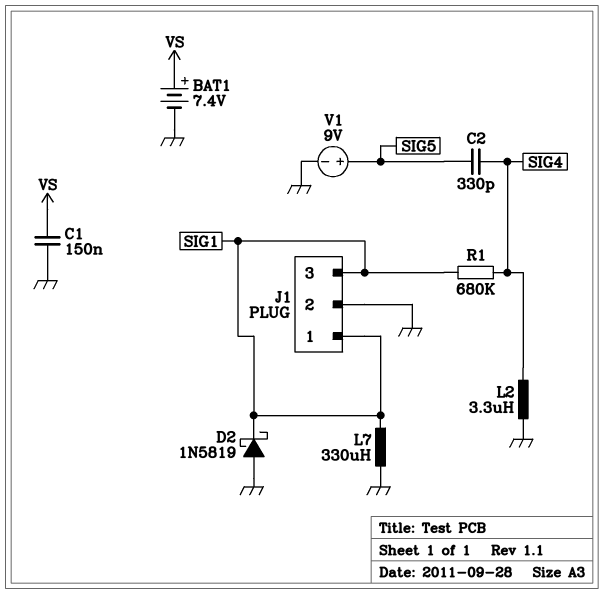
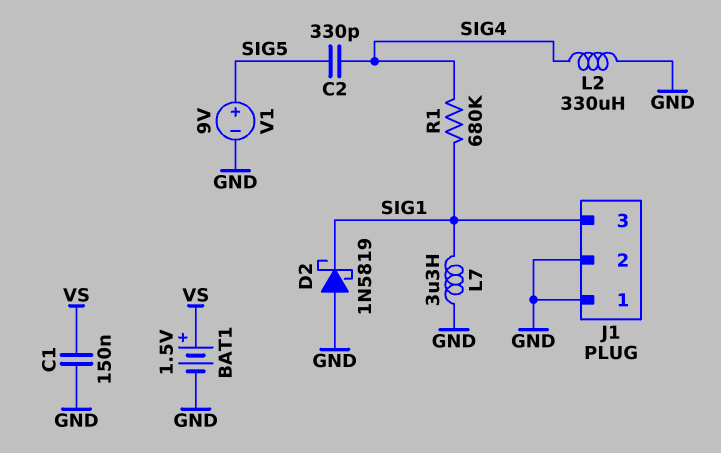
BAT1: 7.4V (plus VS, minus GND) -> 1.5V (plus VS, minus GND)
J1 pin 1: SIG1 -> GND
L2: 3.3uH (GND, SIG4) -> 330uH (GND, SIG4)
L7: 330uH (GND, SIG1) -> 3.3uH (GND, SIG1)

